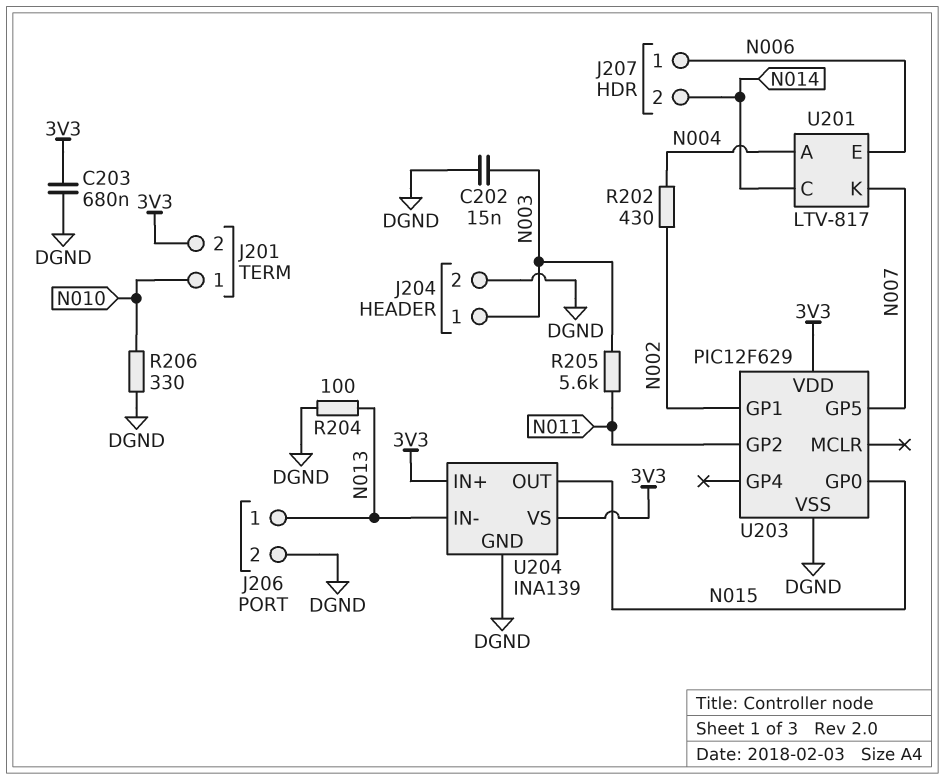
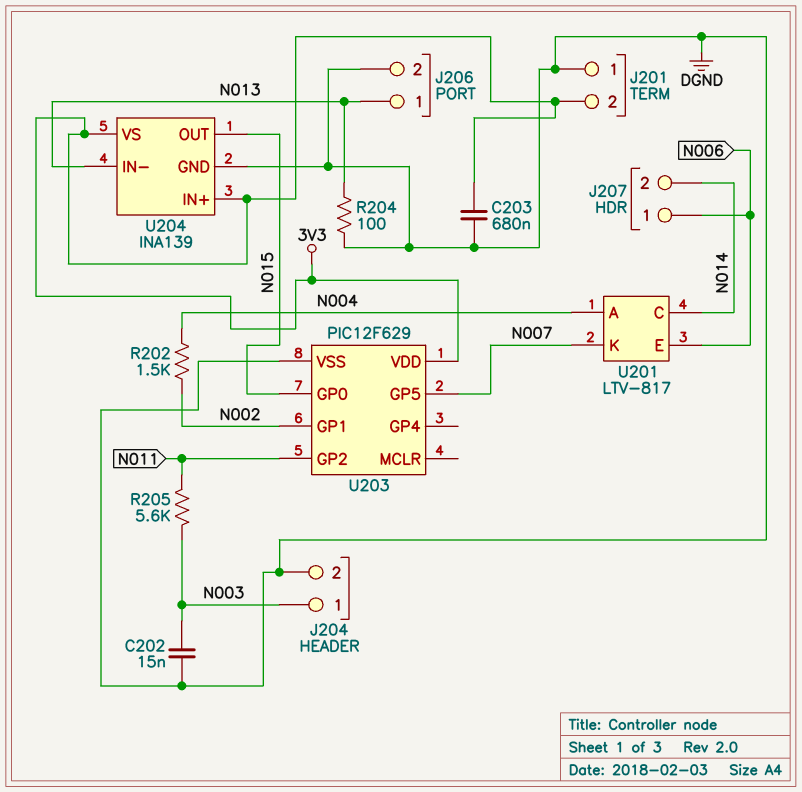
J201 pin 1: N010 -> DGND
R202: 430 (N002, N004) -> 1.5k (N002, N004)
R206: 330 (DGND, N010) -> none

